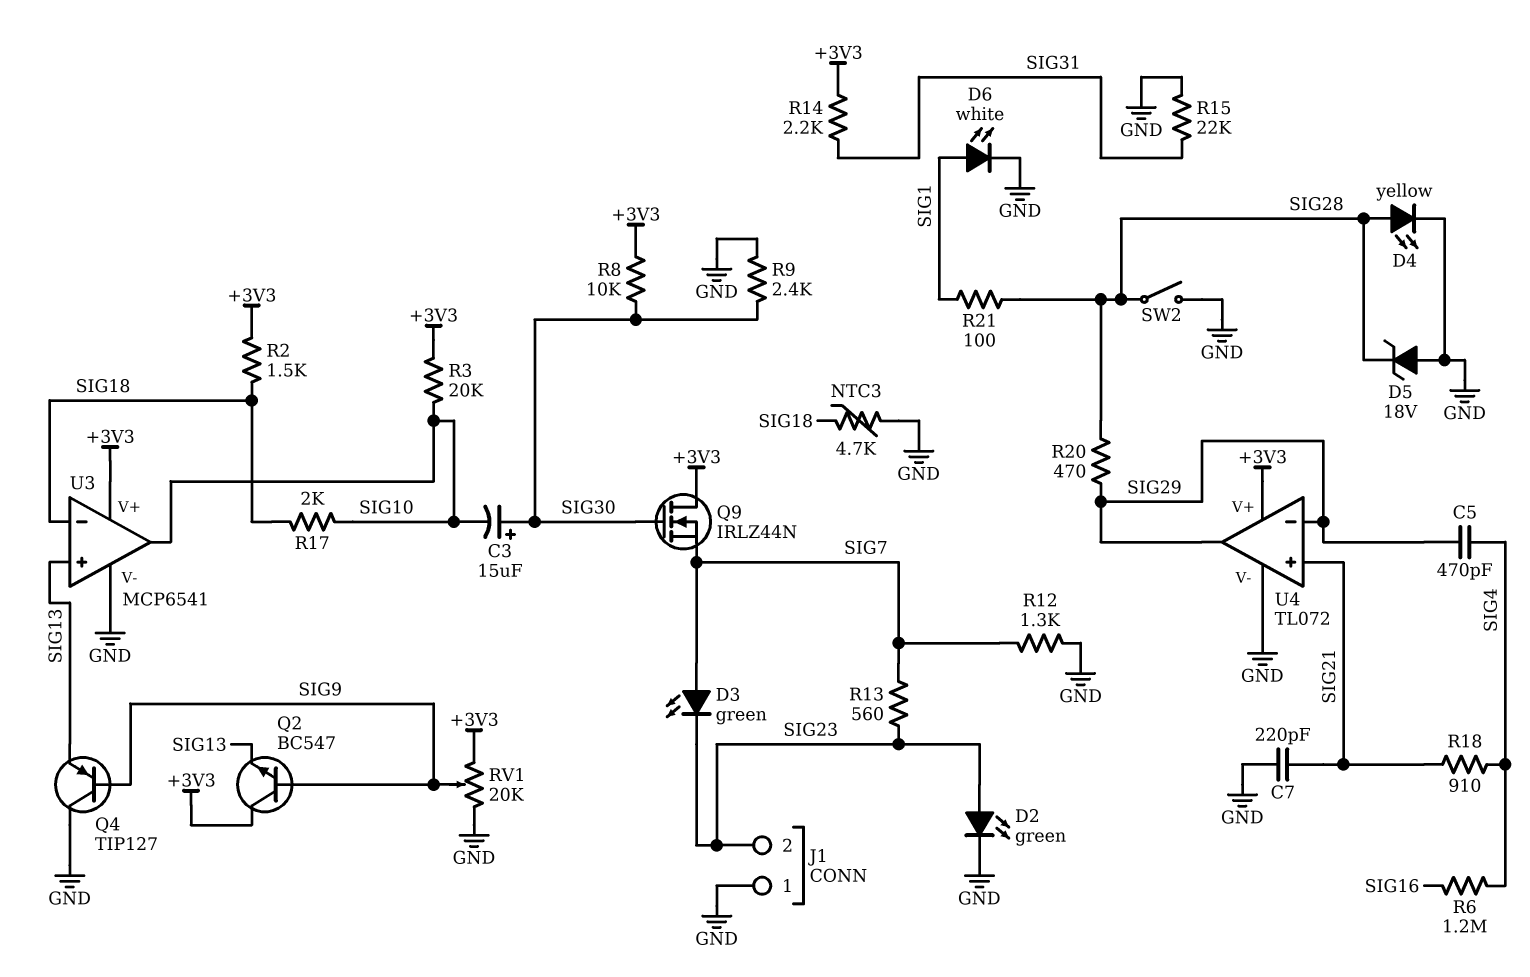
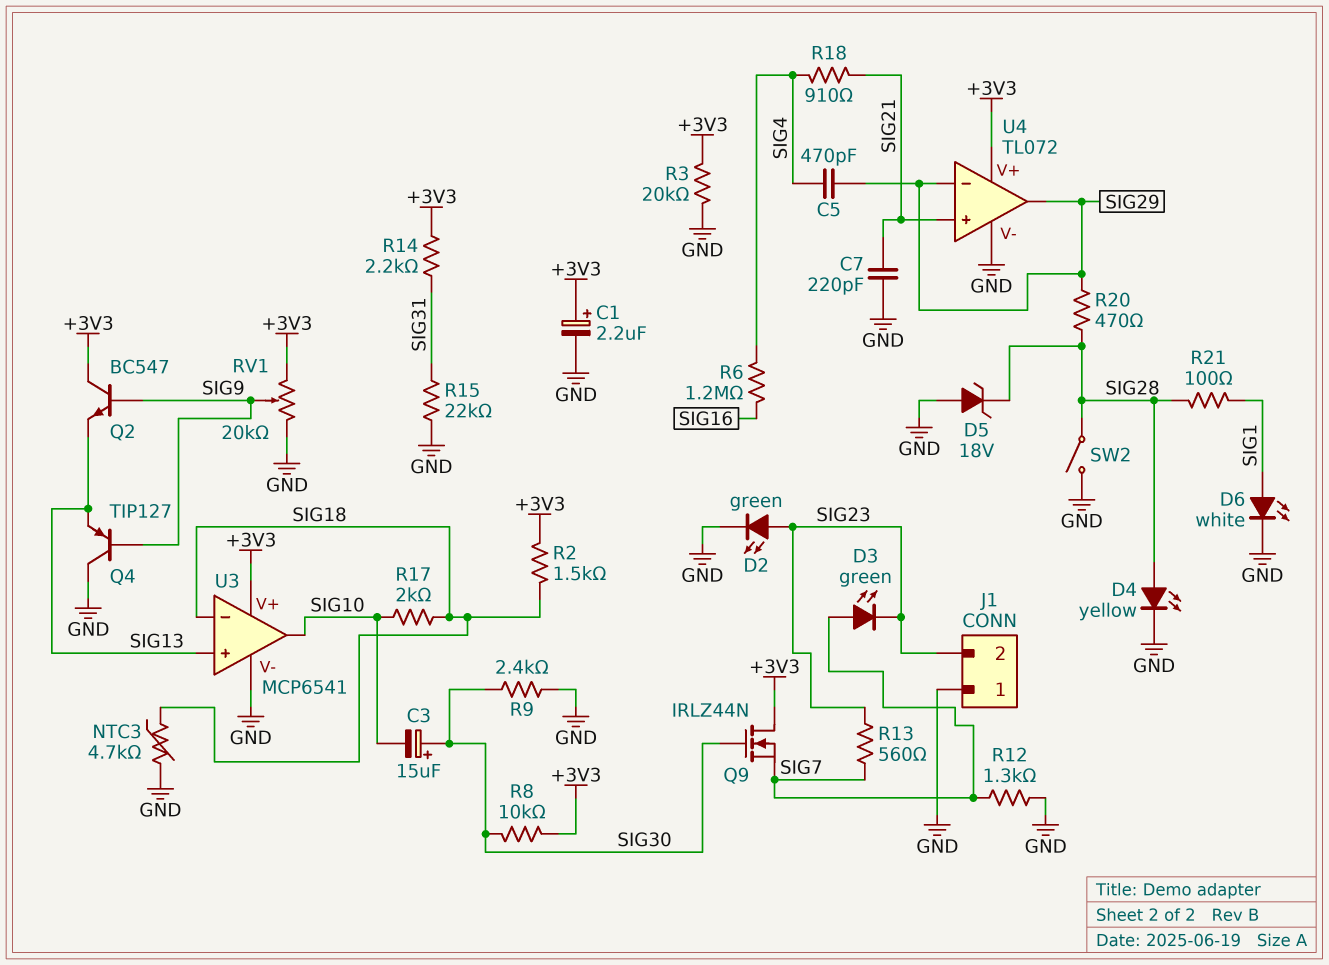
C1: none -> 2.2uF (plus +3V3, minus GND)
R3: 20k (+3V3, SIG10) -> 20k (+3V3, GND)

